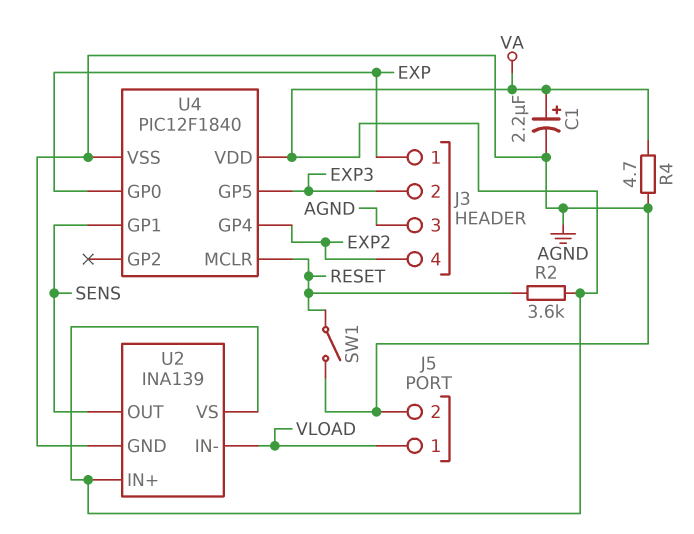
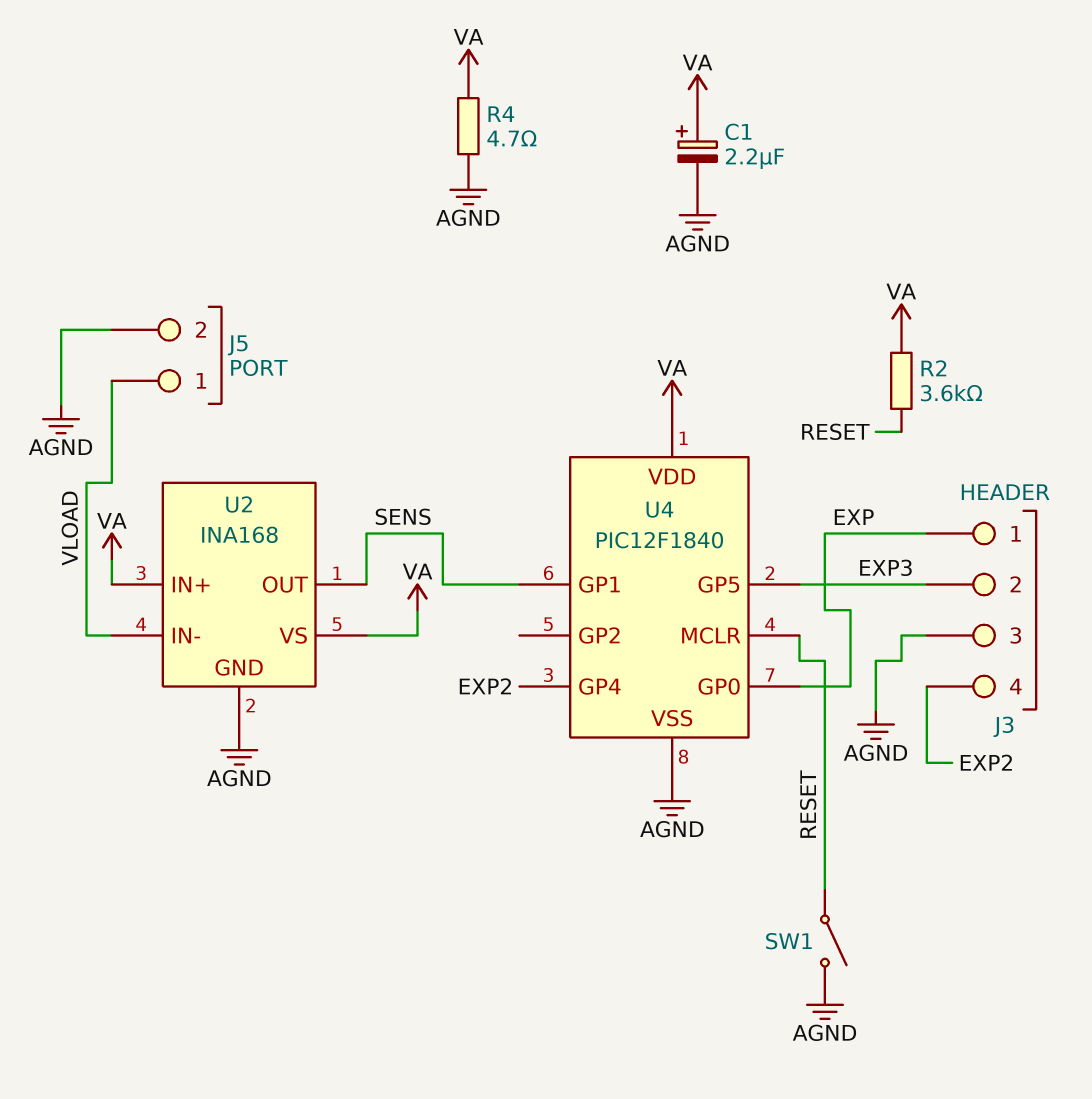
U2: INA139 -> INA168

